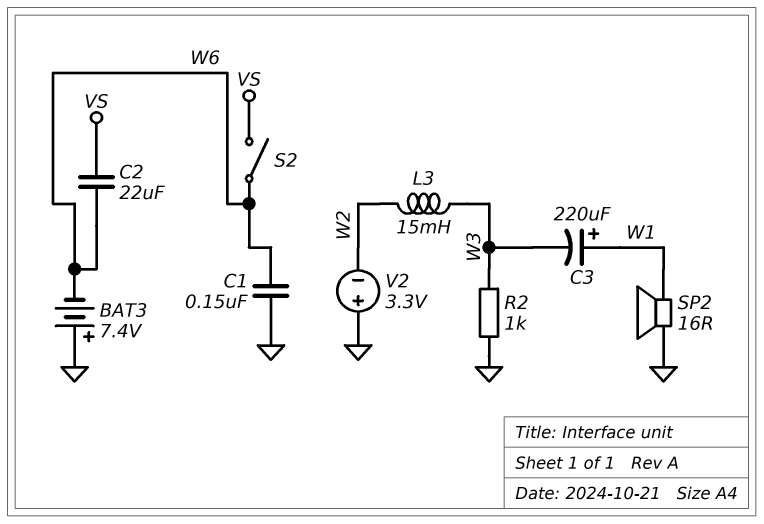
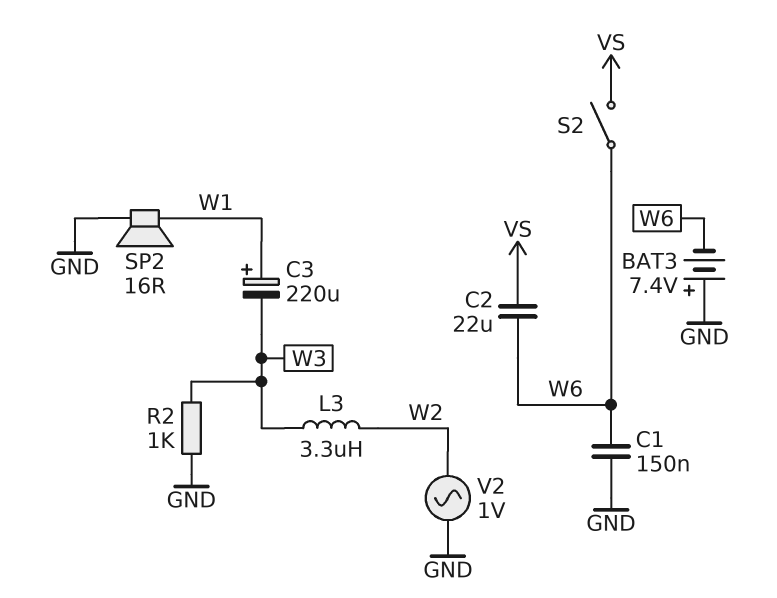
L3: 15mH (W2, W3) -> 3.3uH (W2, W3)
V2: 3.3V (plus GND, minus W2) -> AC 1V (GND, W2)

